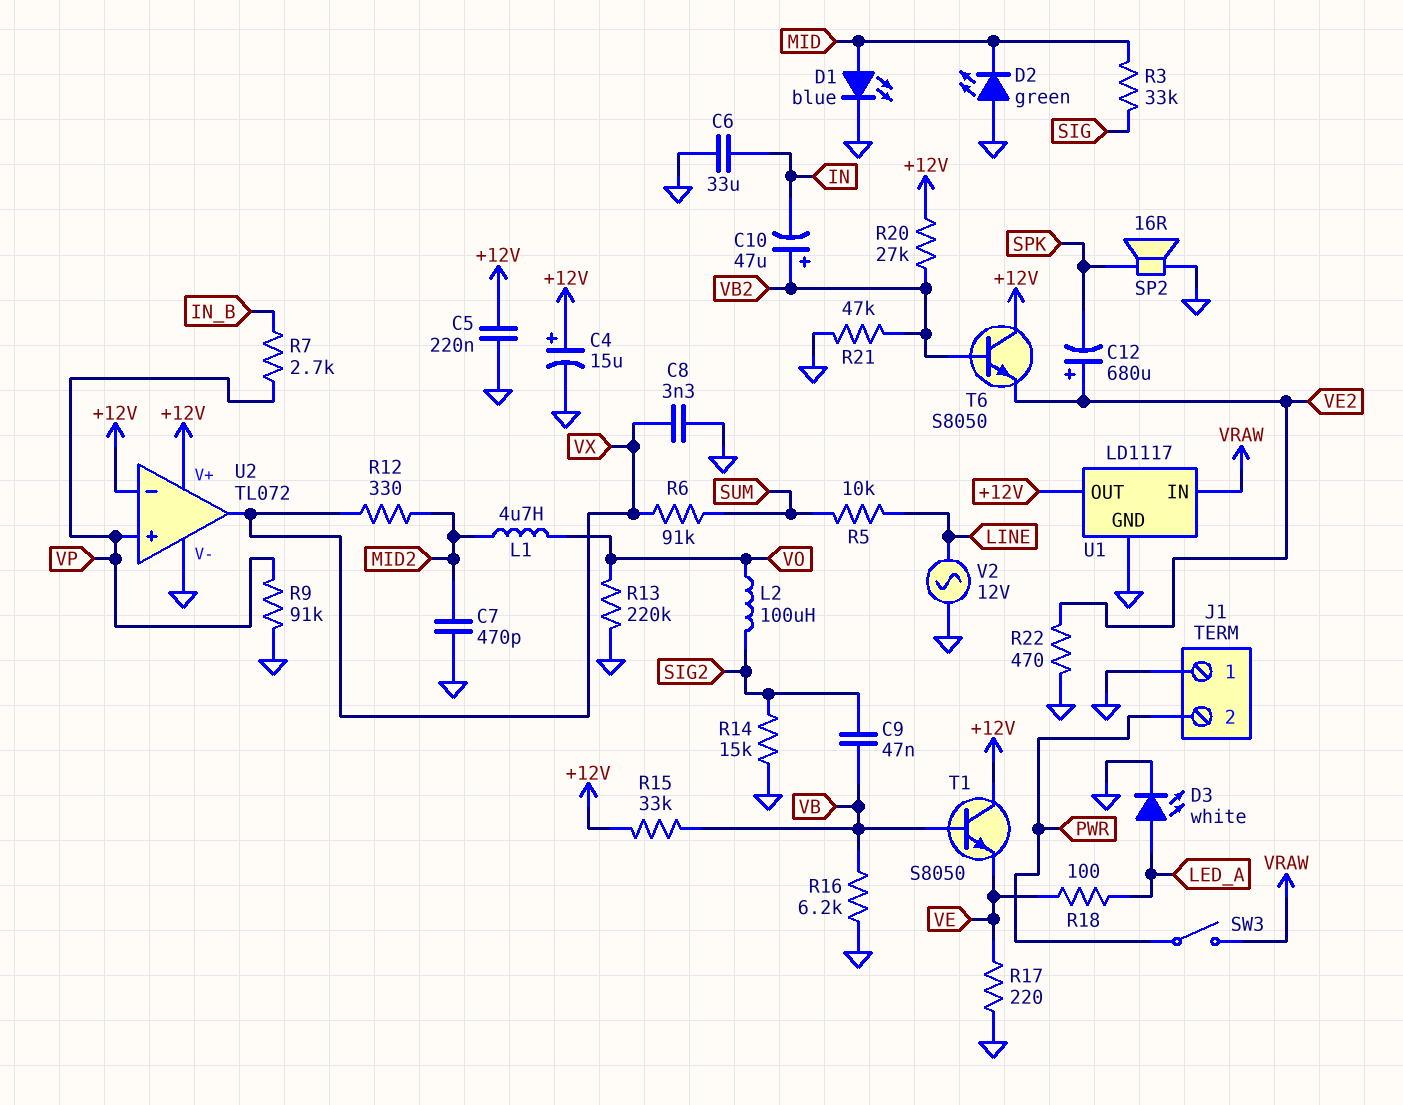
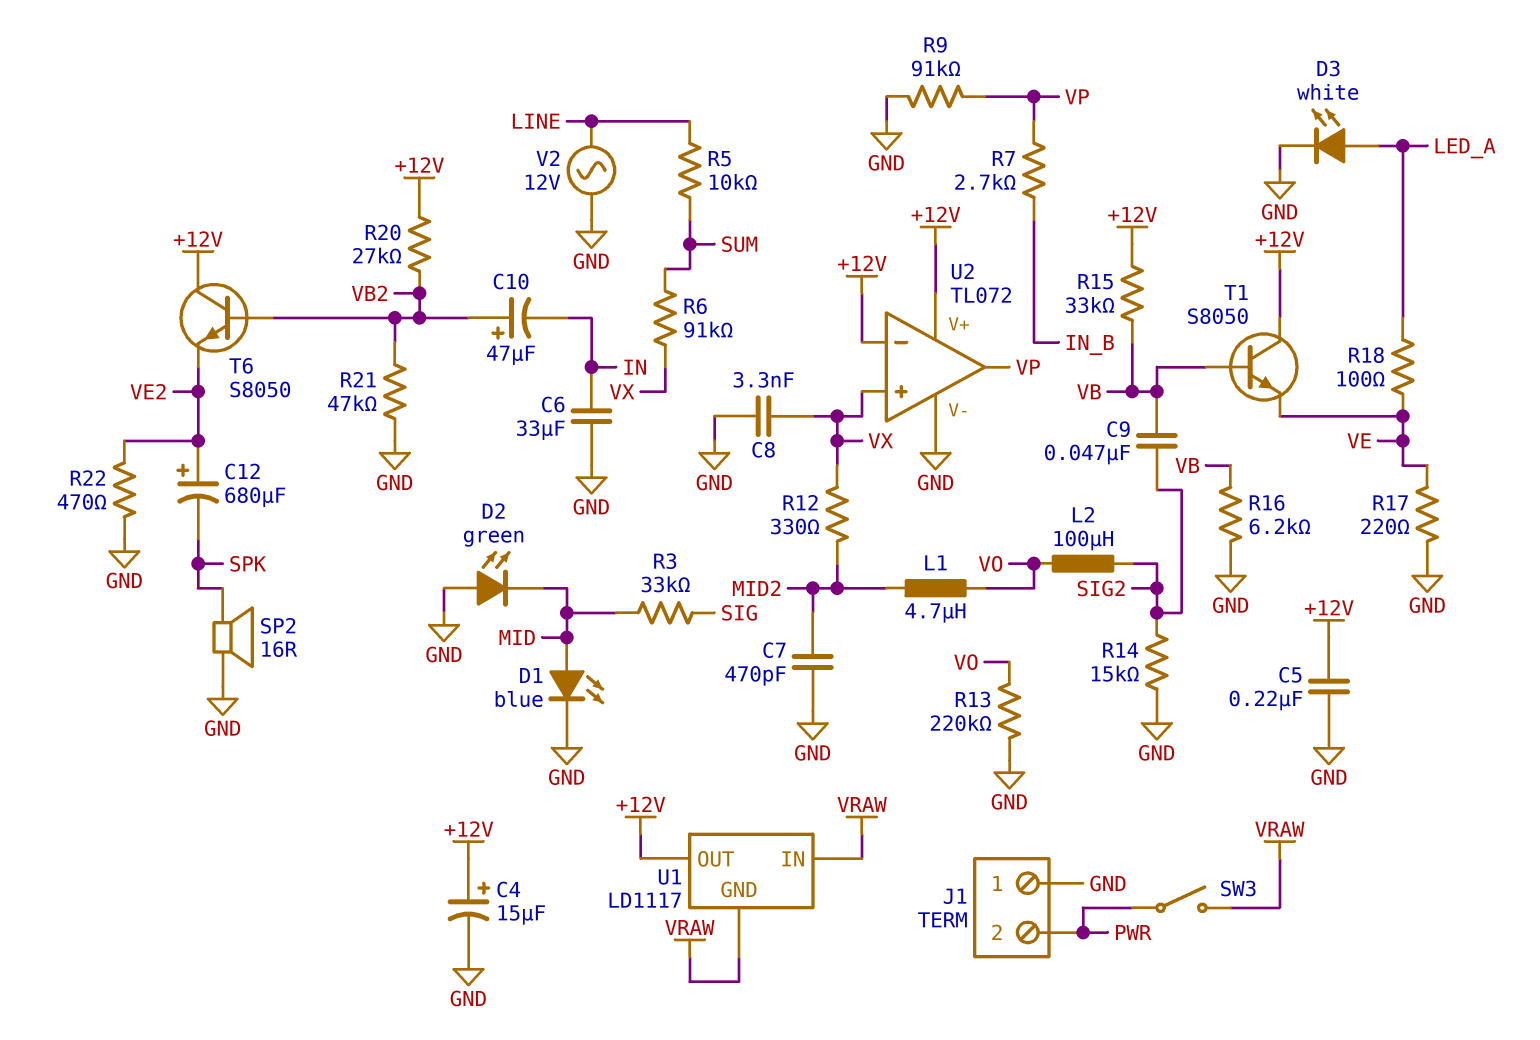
U1 pin GND: GND -> VRAW
U2 pin in+: VP -> VX
U2 pin out: VX -> VP

